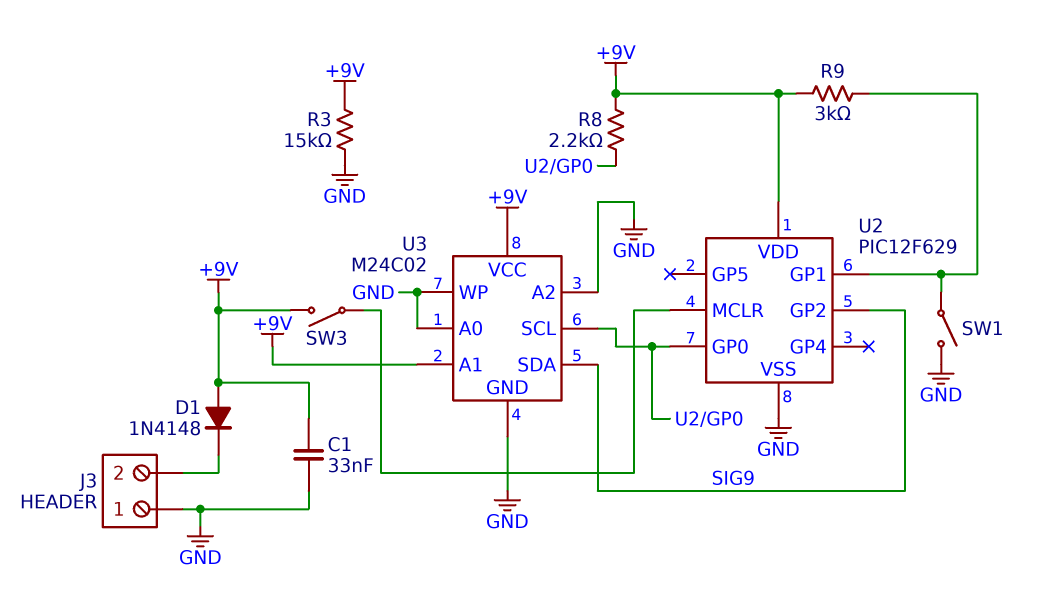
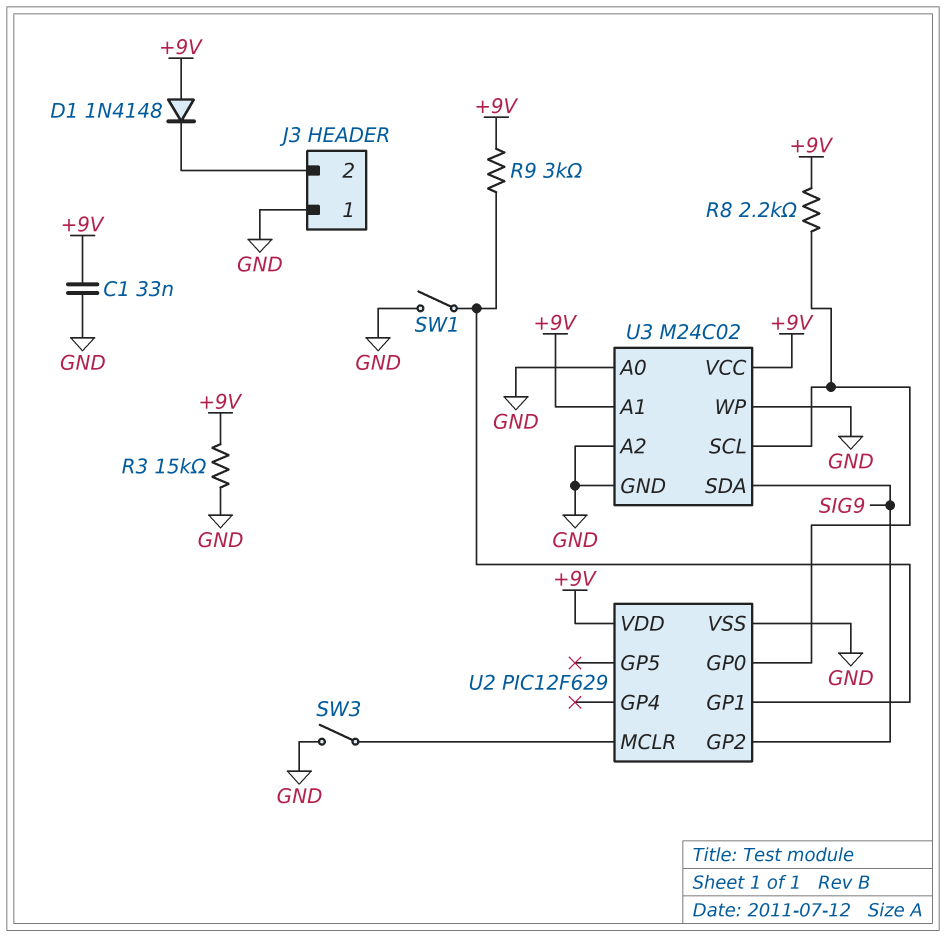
SW3: switch (+9V, U2/MCLR) -> switch (GND, U2/MCLR)

